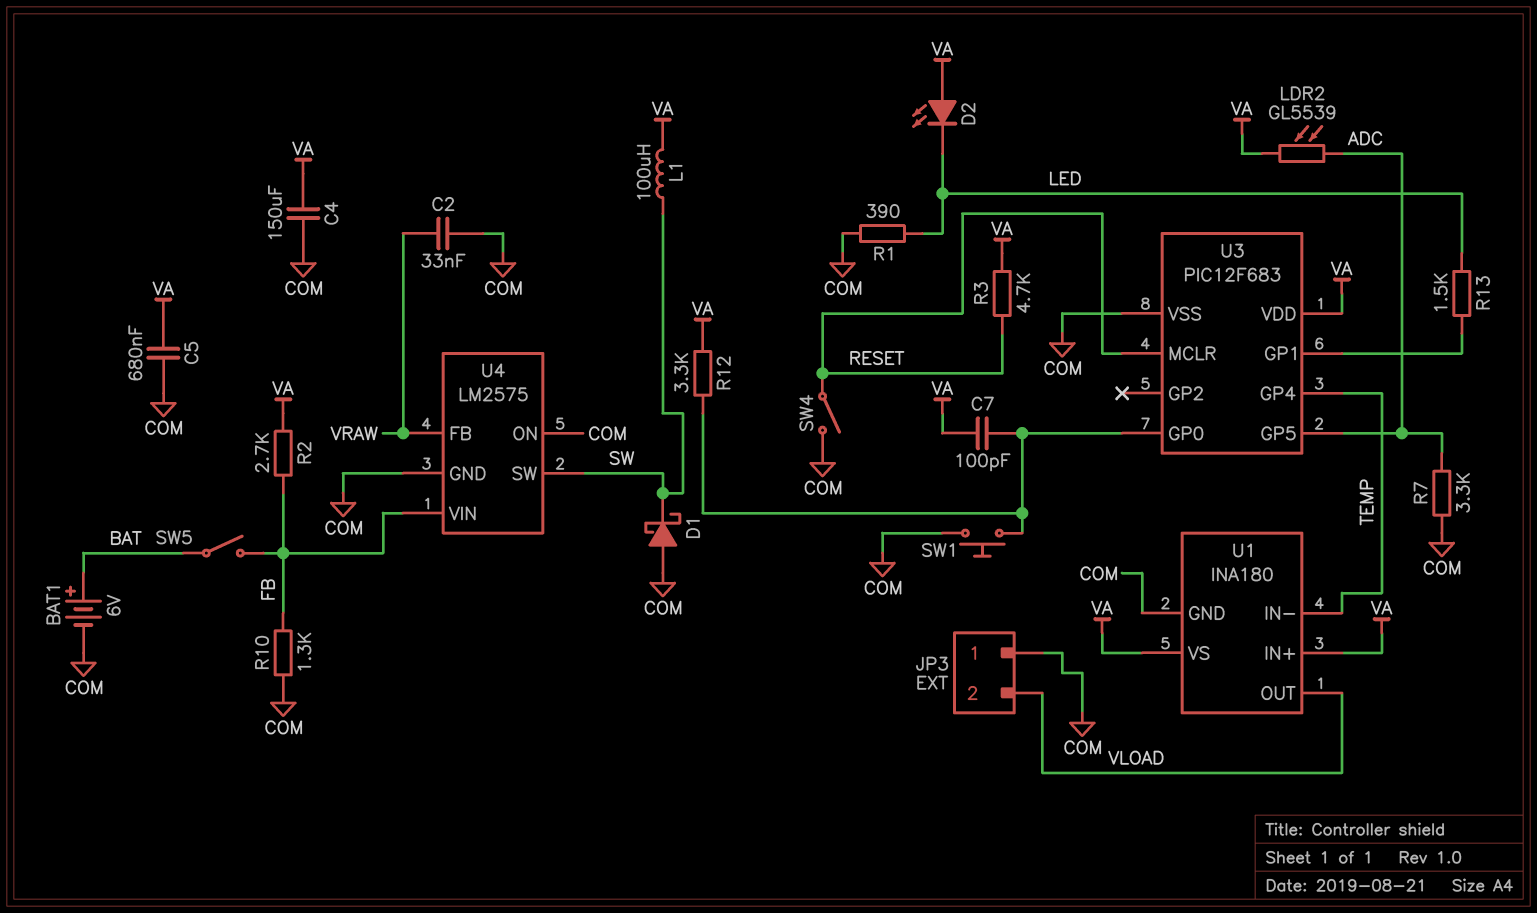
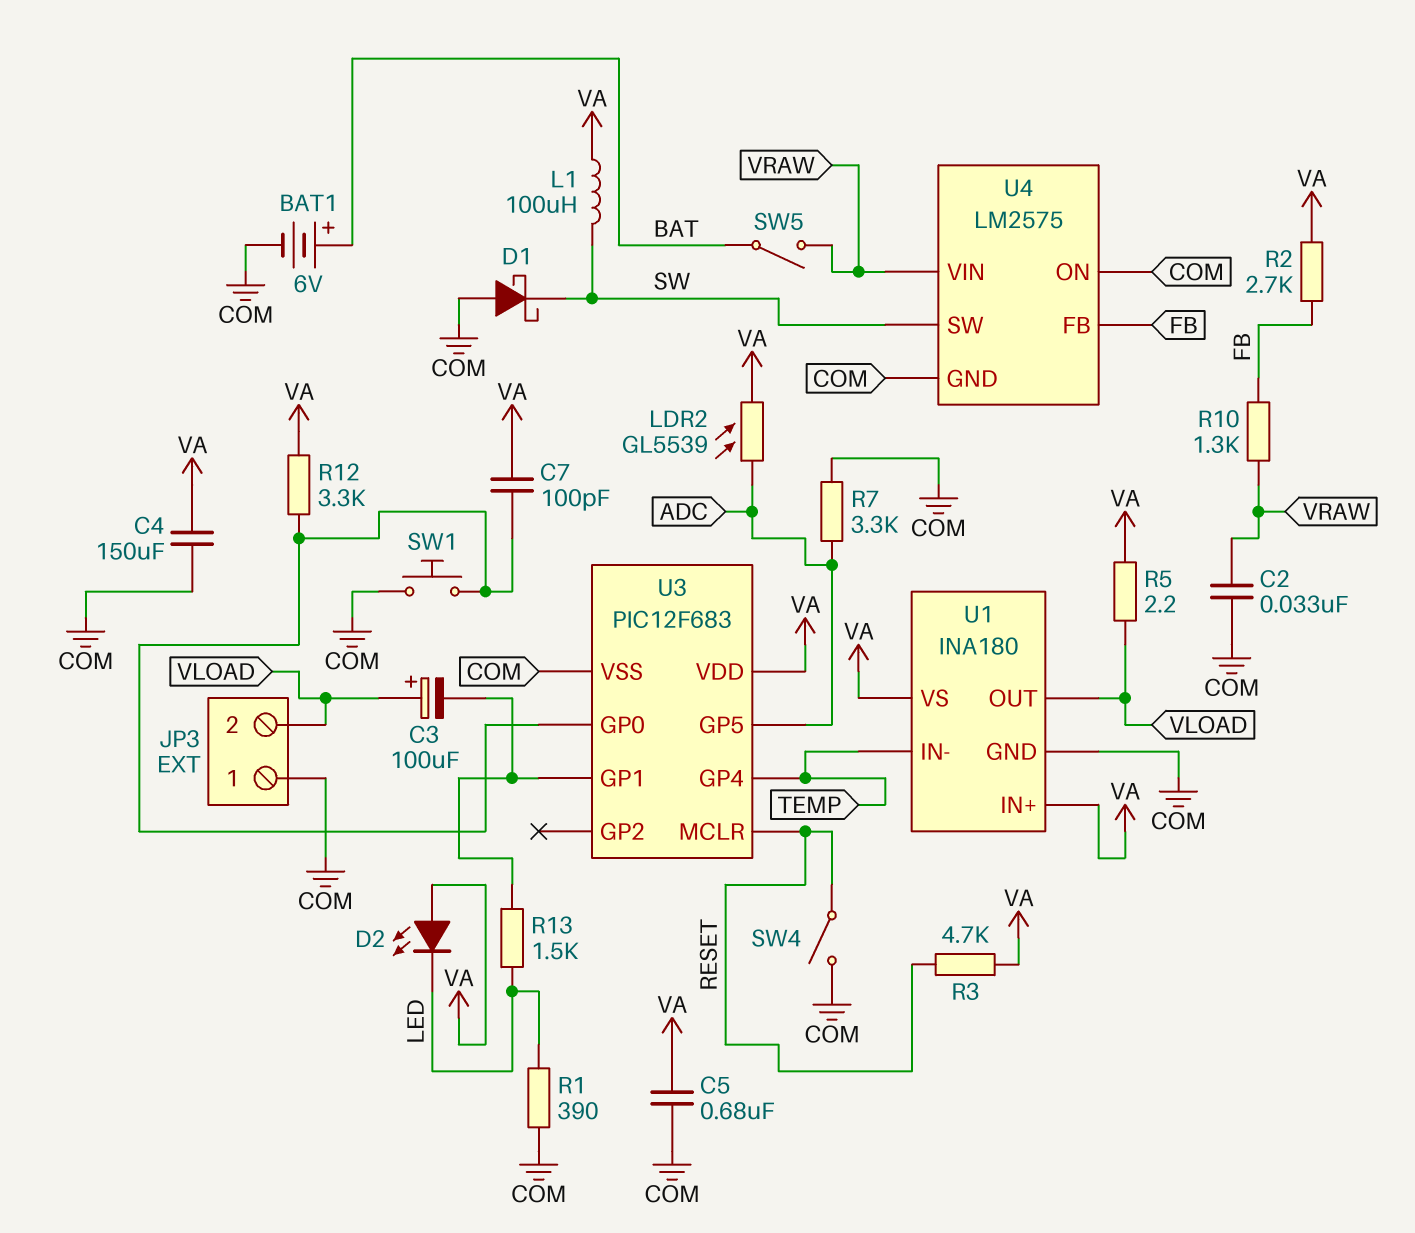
C3: none -> 100uF (plus VLOAD, minus U3/GP1)
R5: none -> 2.2 (VA, VLOAD)
R10: 1.3k (COM, FB) -> 1.3k (FB, VRAW)
SW5: switch (BAT, FB) -> switch (BAT, VRAW)
U4 pin FB: VRAW -> FB
U4 pin VIN: FB -> VRAW

